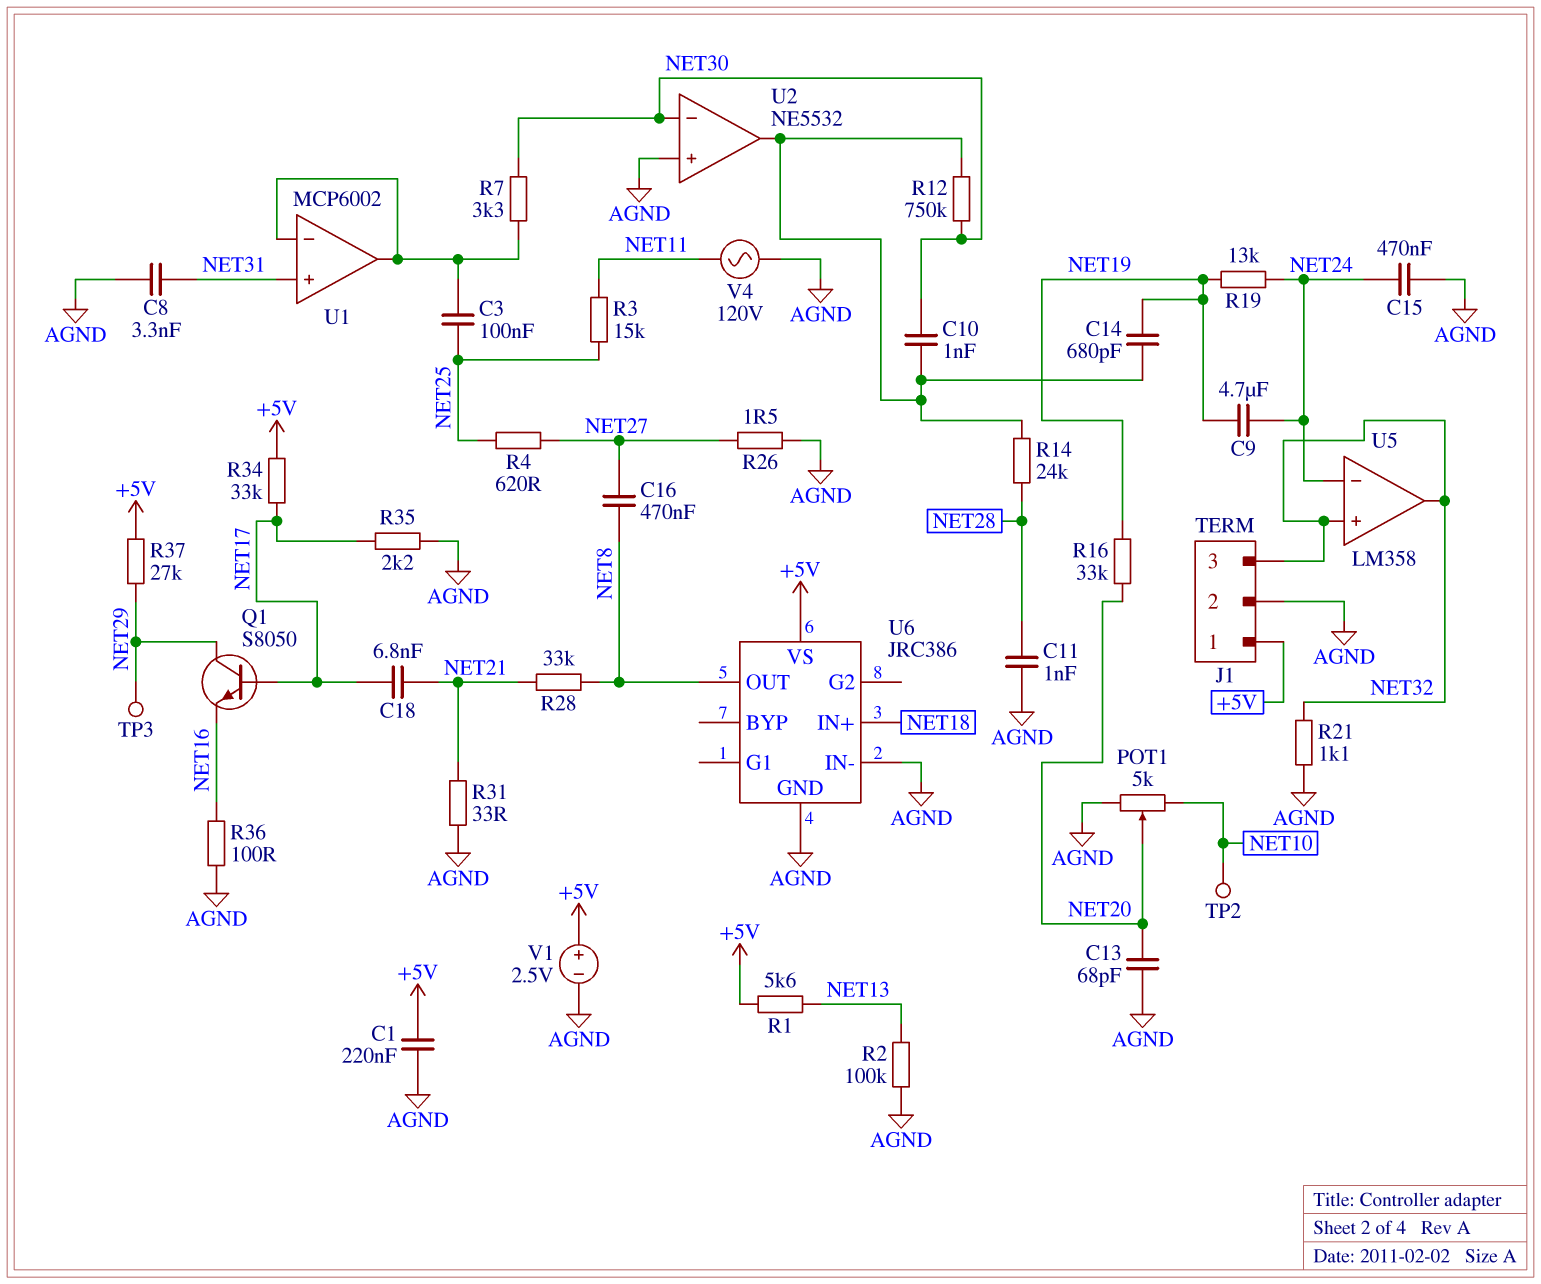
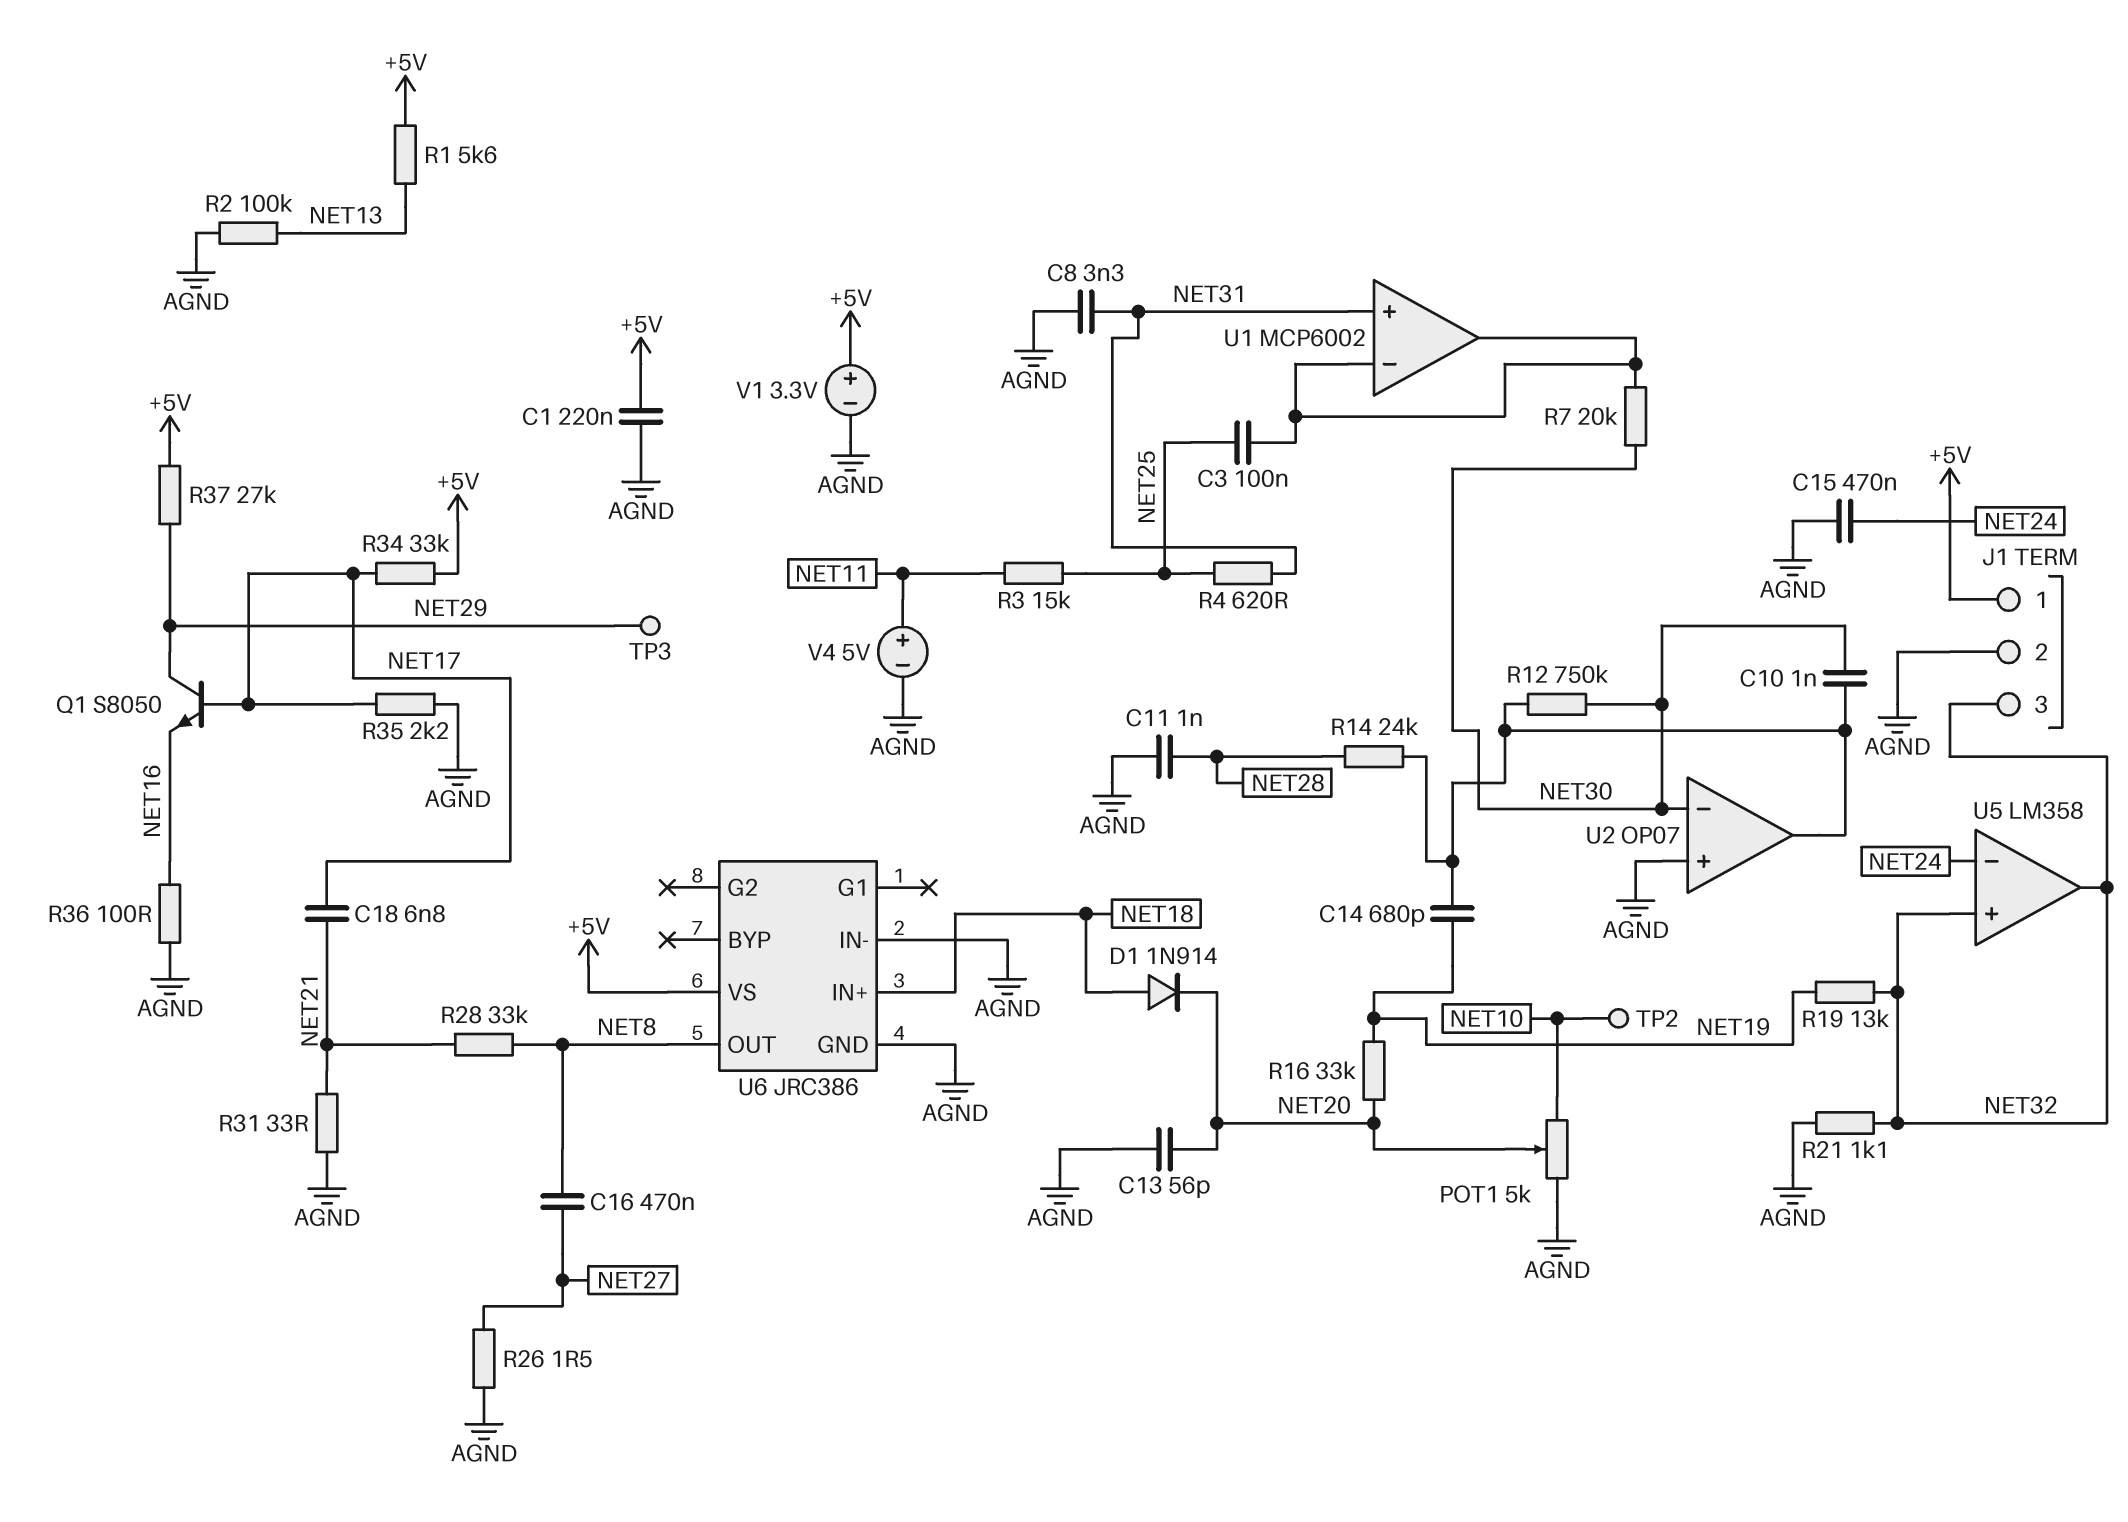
C9: 4.7uF (NET19, NET24) -> none
C13: 68pF (AGND, NET20) -> 56pF (AGND, NET20)
D1: none -> diode 1N914 (A NET18, K NET20)
R4: 620 (NET25, NET27) -> 620 (NET25, NET31)
R7: 3.3k (NET30, U1/in-) -> 20k (NET30, U1/in-)
R19: 13k (NET19, NET24) -> 13k (NET19, NET32)
U2: NE5532 -> OP07
V1: 2.5V (plus +5V, minus AGND) -> 3.3V (plus +5V, minus AGND)
V4: AC 120V (AGND, NET11) -> 5V (plus NET11, minus AGND)

